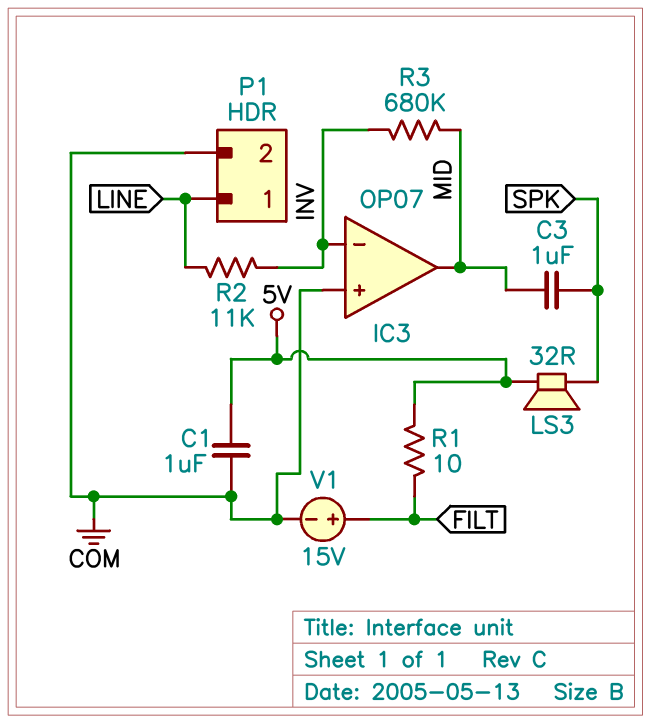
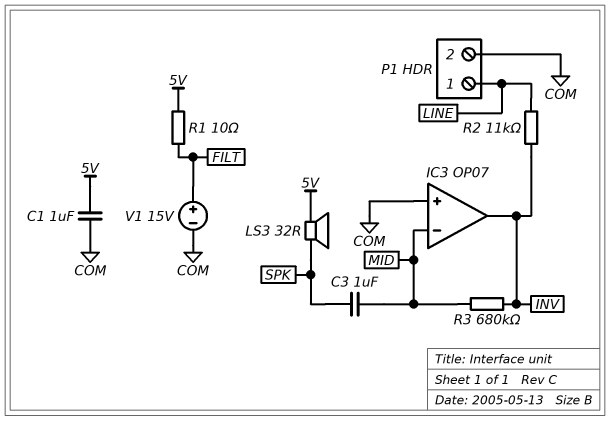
IC3 pin in-: INV -> MID
IC3 pin out: MID -> INV

